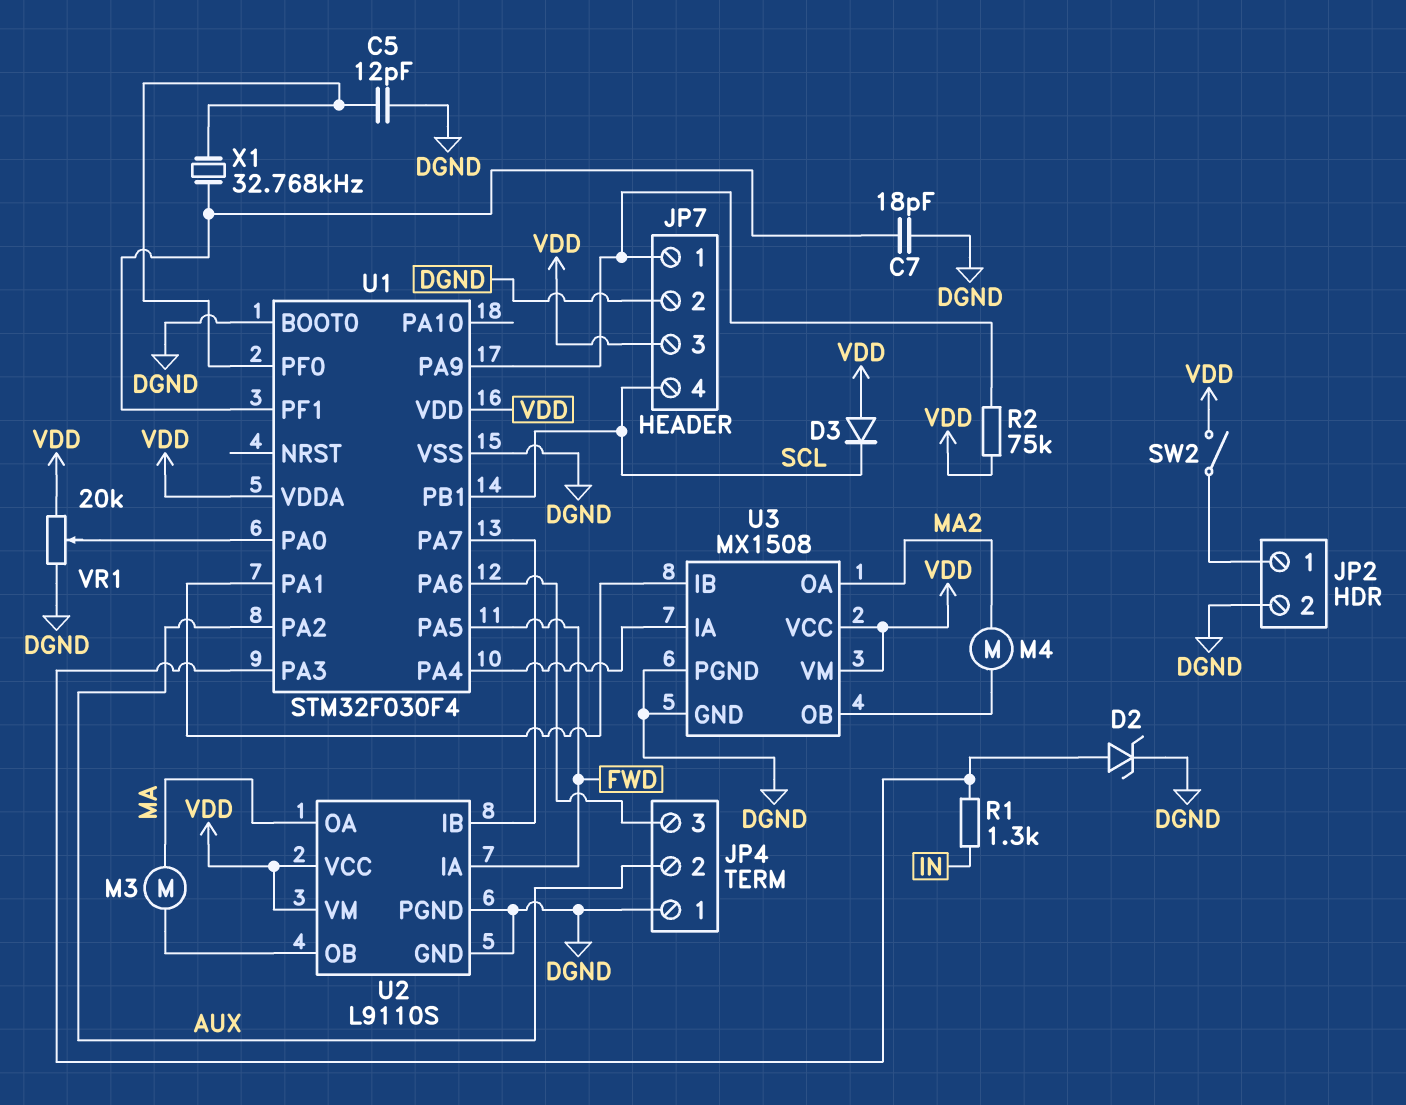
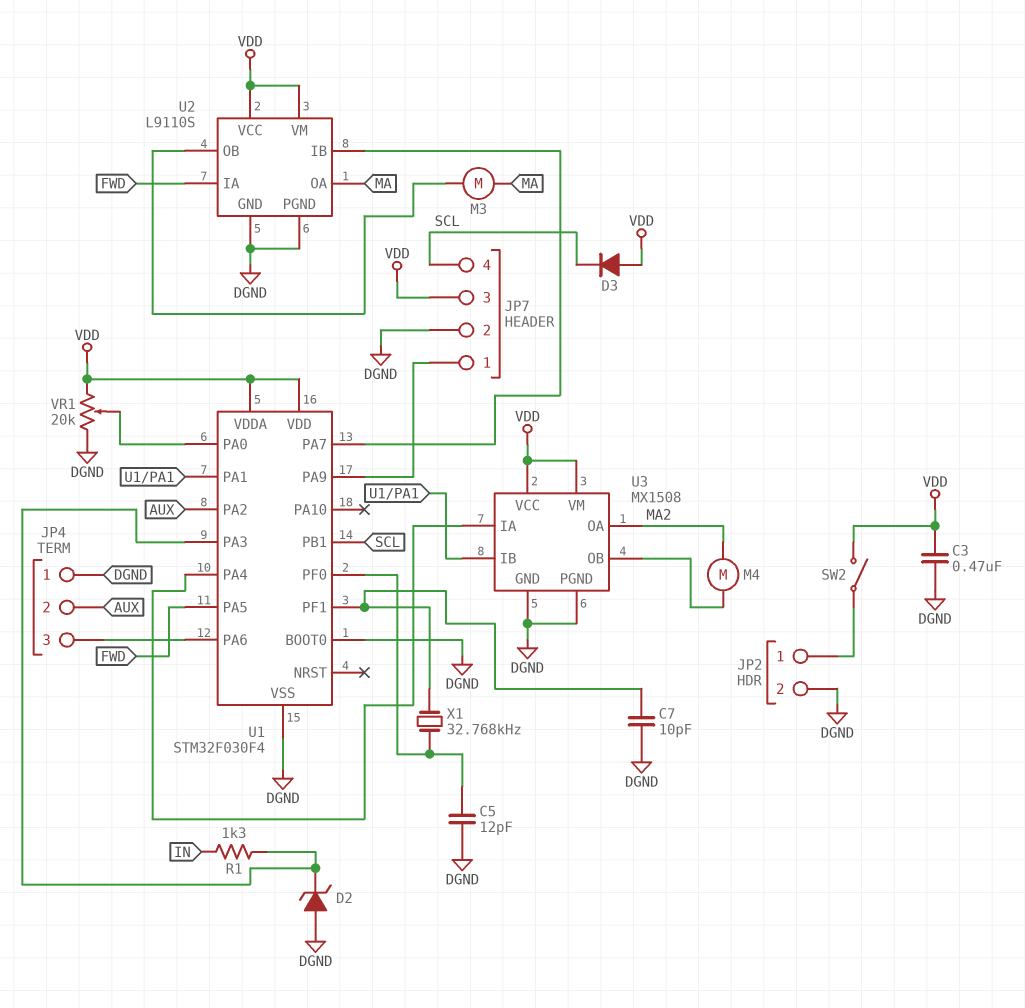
C3: none -> 470nF (DGND, VDD)
C7: 18pF (DGND, U1/PF1) -> 10pF (DGND, U1/PF1)
D2: zener (A U1/PA3, K DGND) -> zener (A DGND, K U1/PA3)
R2: 75k (JP7/1, VDD) -> none

